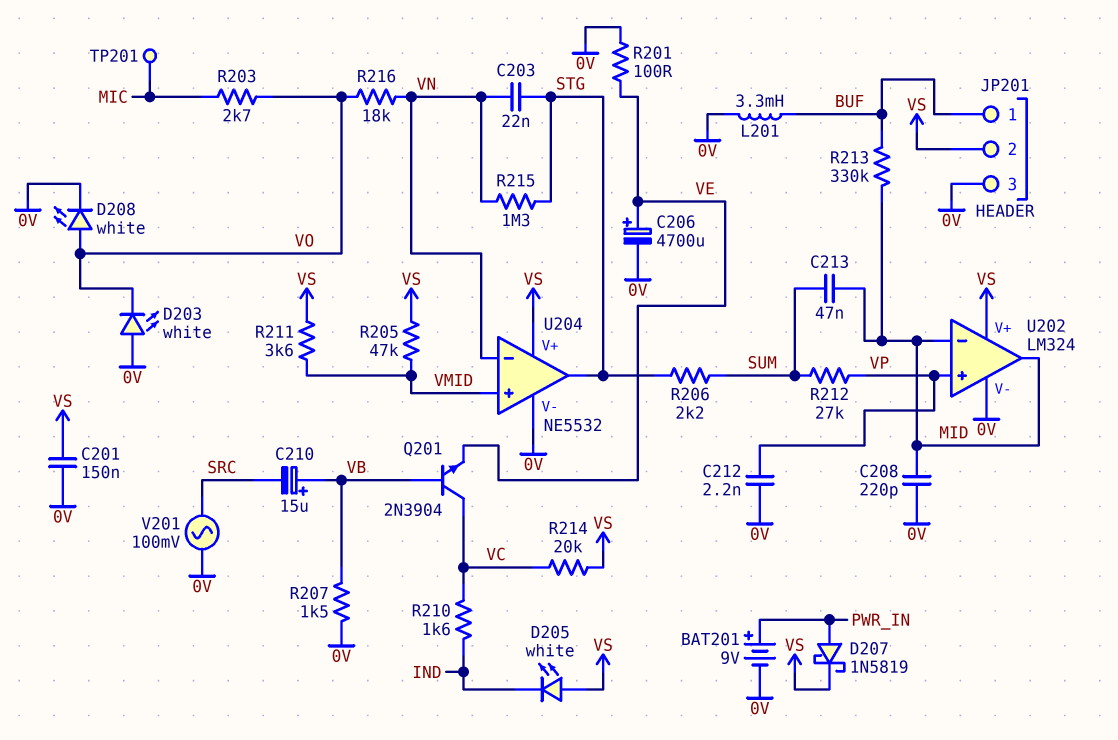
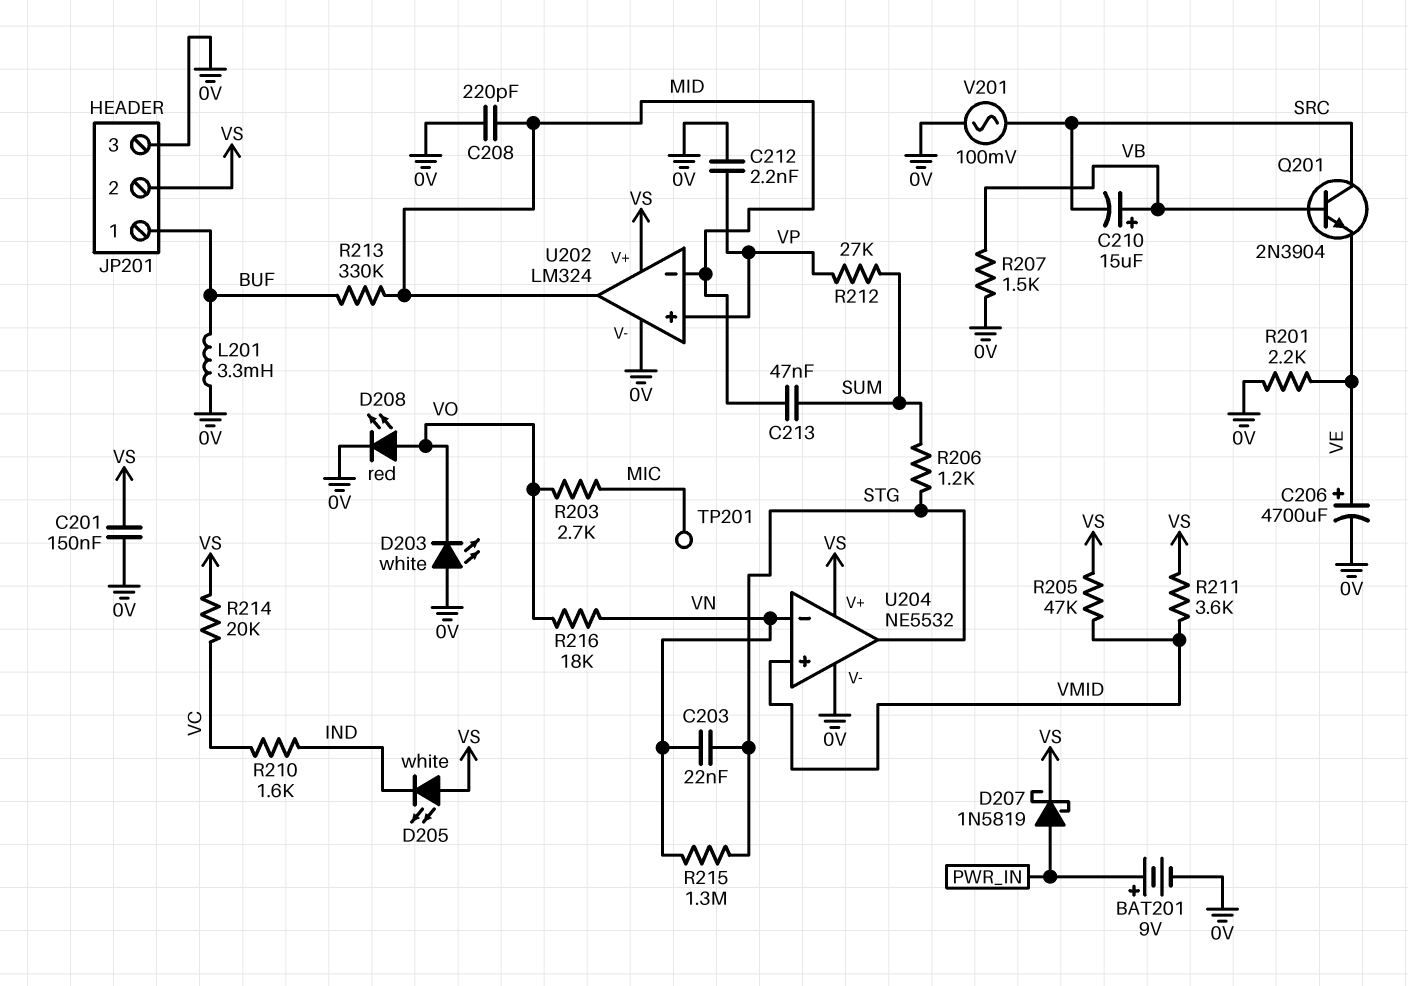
D208: LED white (A VO, K 0V) -> LED red (A VO, K 0V)
Q201: NPN 2N3904 (B VB, C VC, E VE) -> NPN 2N3904 (B VB, C SRC, E VE)
R201: 100 (0V, VE) -> 2.2k (0V, VE)
R206: 2.2k (STG, SUM) -> 1.2k (STG, SUM)

